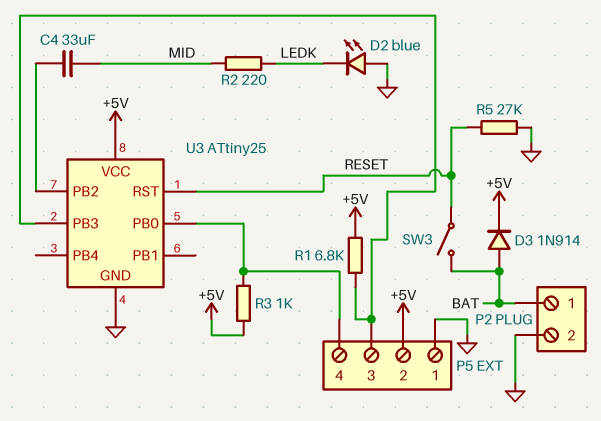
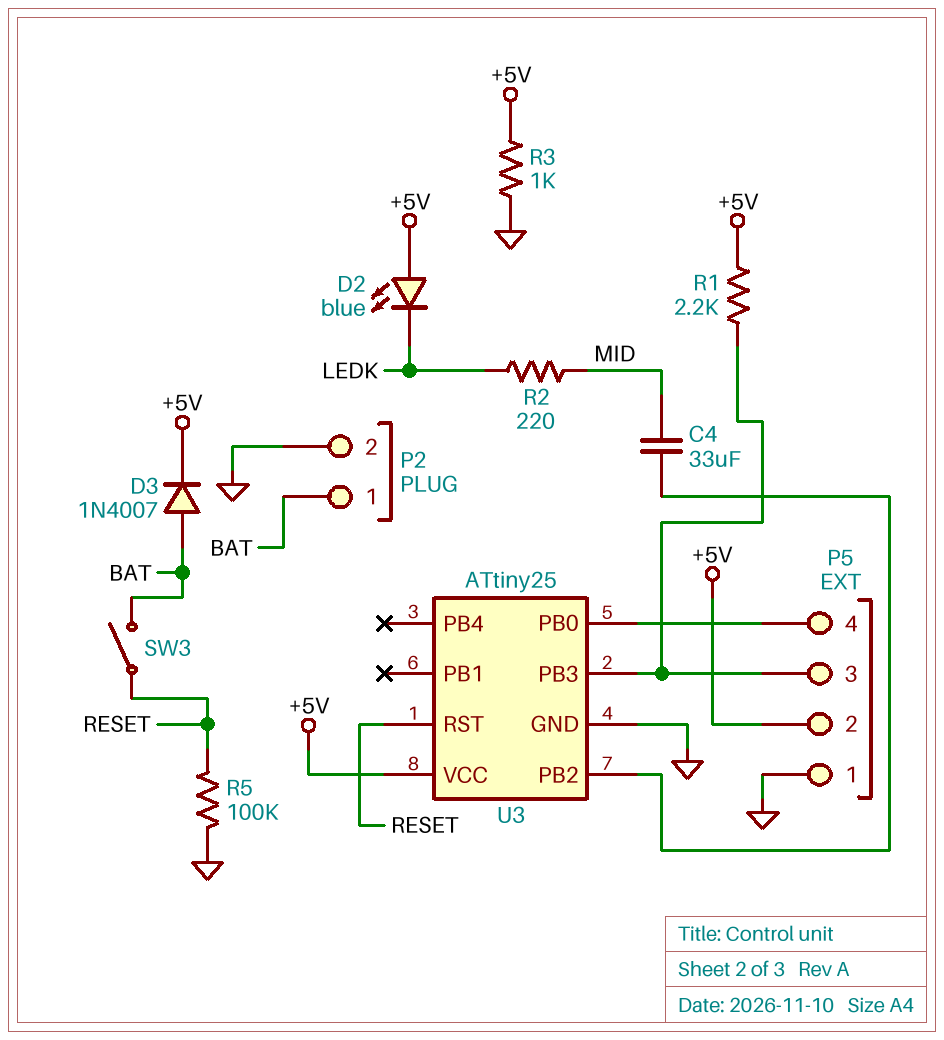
D2: LED blue (A GND, K LEDK) -> LED blue (A +5V, K LEDK)
D3: diode 1N914 (A BAT, K +5V) -> diode 1N4007 (A BAT, K +5V)
R1: 6.8k (+5V, P5/3) -> 2.2k (+5V, P5/3)
R3: 1k (+5V, P5/4) -> 1k (+5V, GND)
R5: 27k (GND, RESET) -> 100k (GND, RESET)

